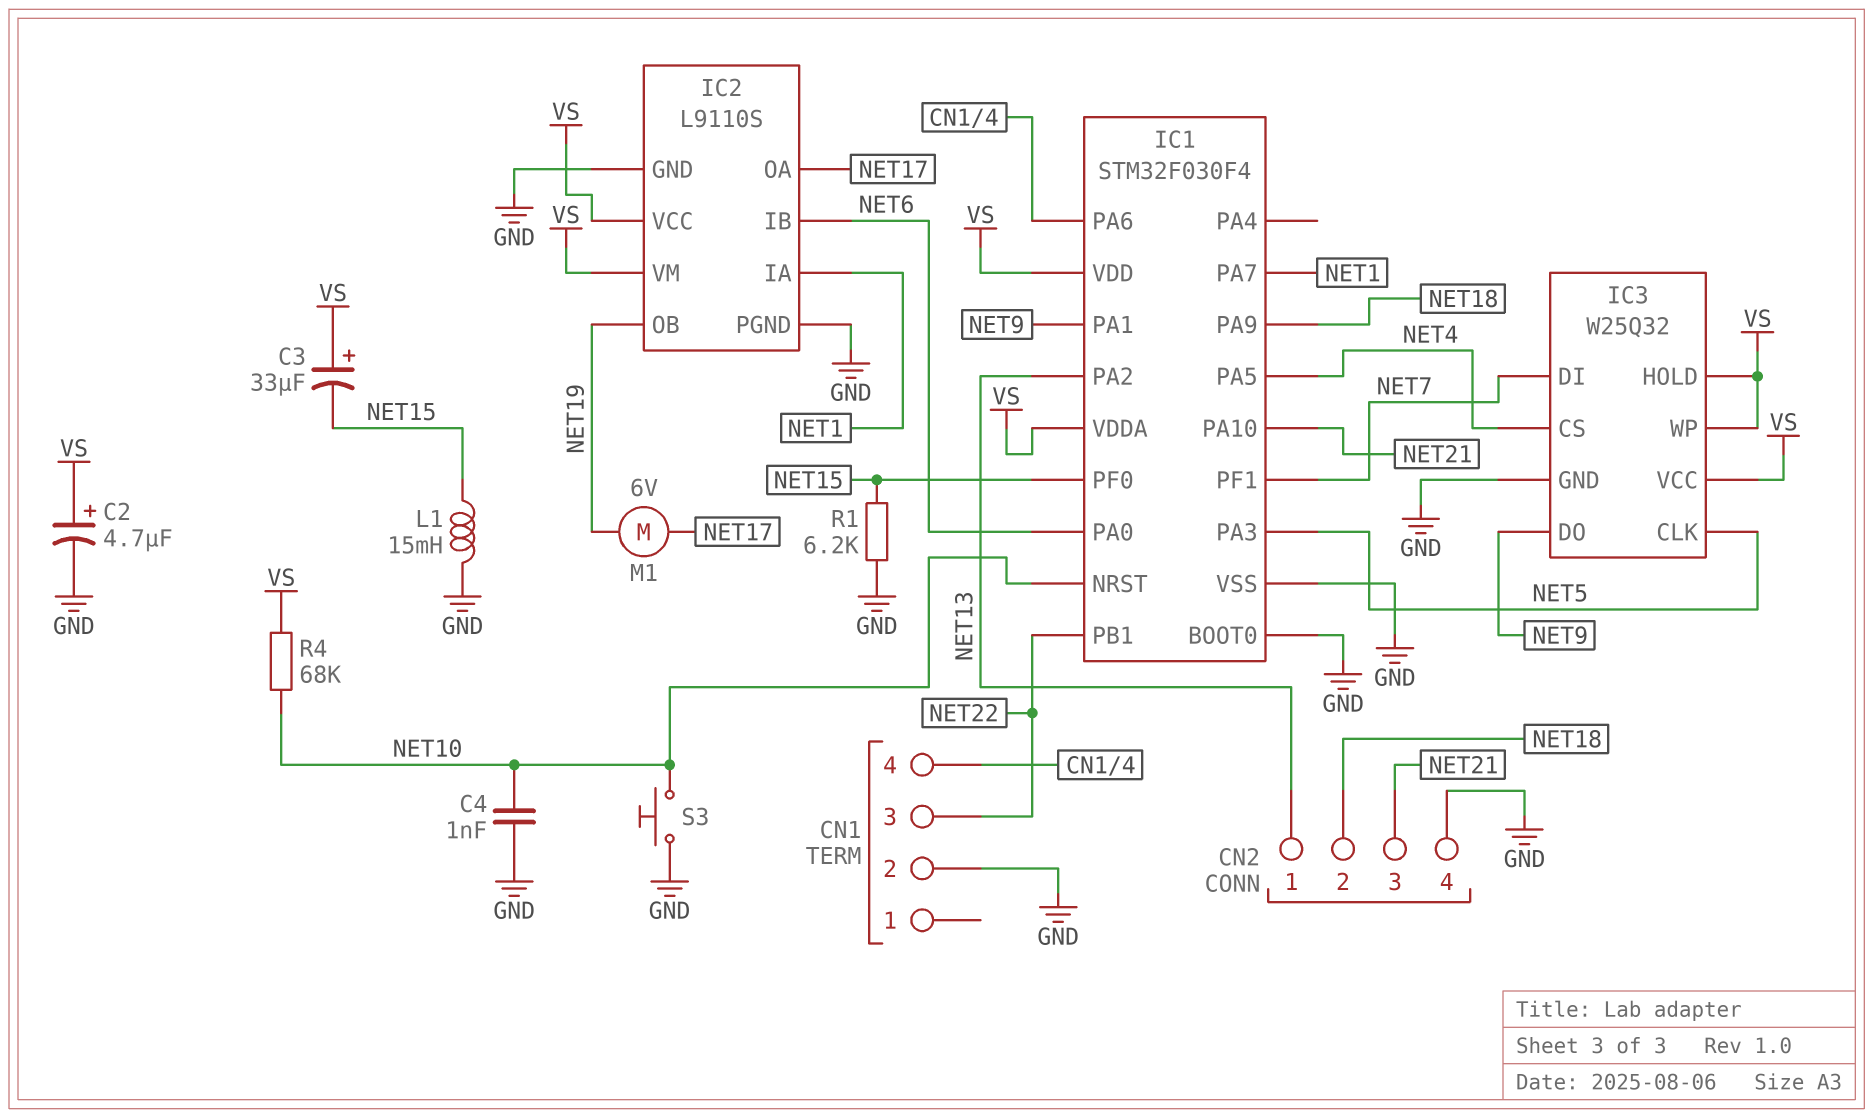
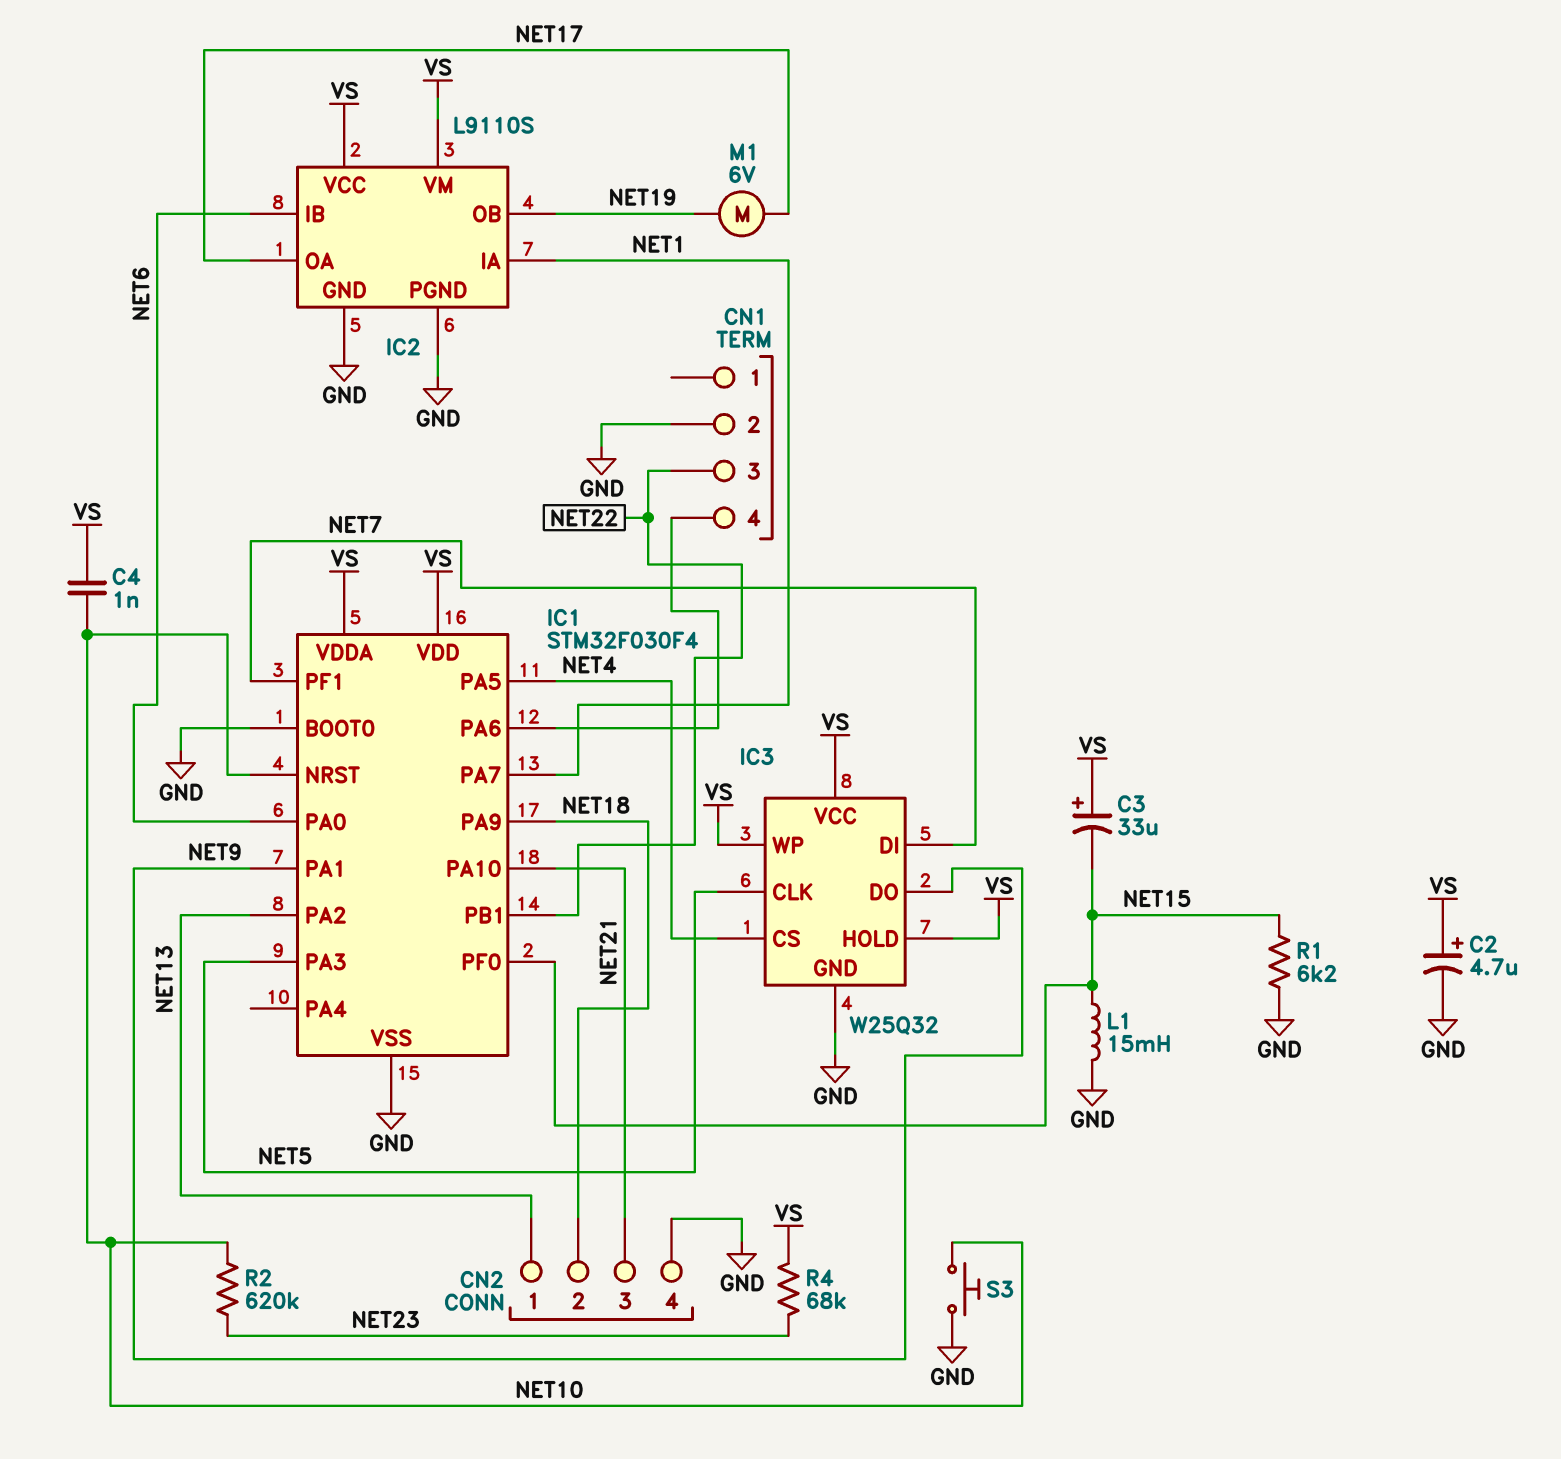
C4: 1nF (GND, NET10) -> 1nF (NET10, VS)
R2: none -> 620k (NET10, NET23)
R4: 68k (NET10, VS) -> 68k (NET23, VS)

